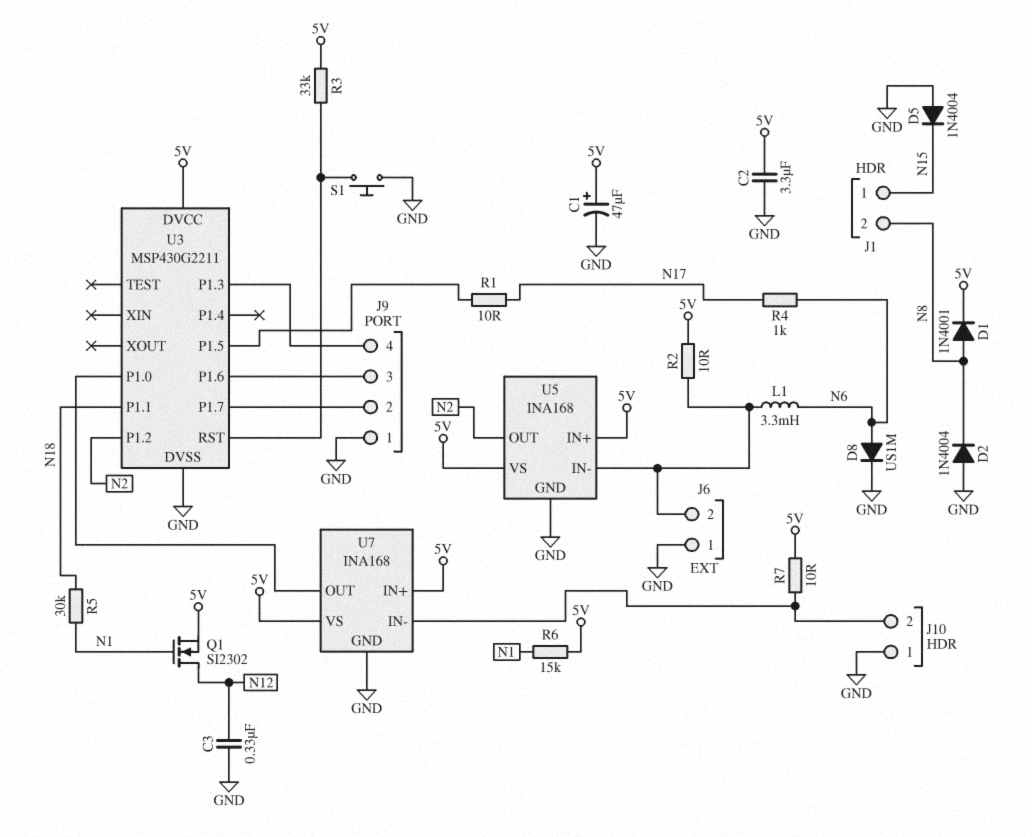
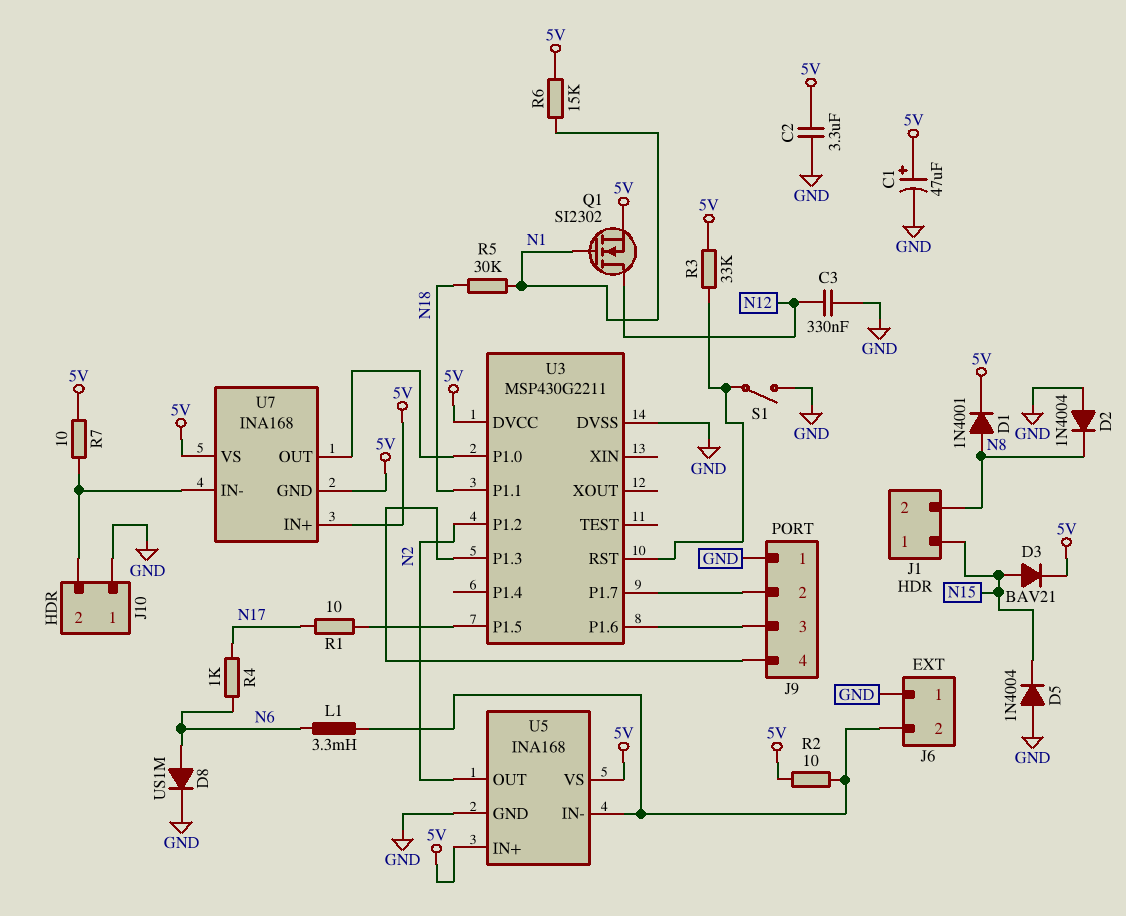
D3: none -> diode BAV21 (A N15, K 5V)
S1: button (GND, U3/RST) -> switch (GND, U3/RST)
U7 pin GND: GND -> 5V

